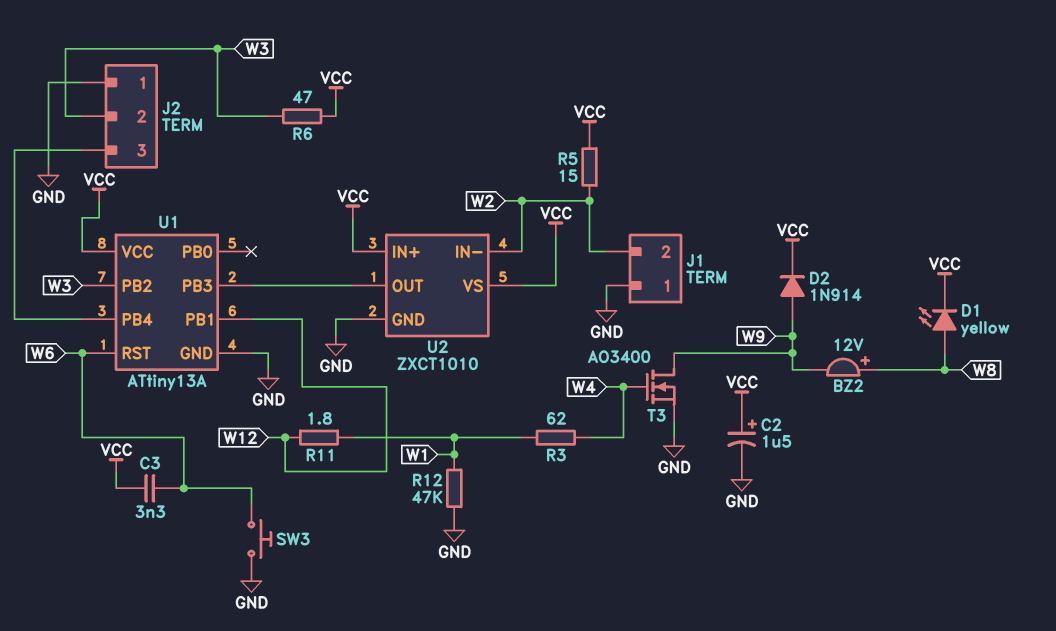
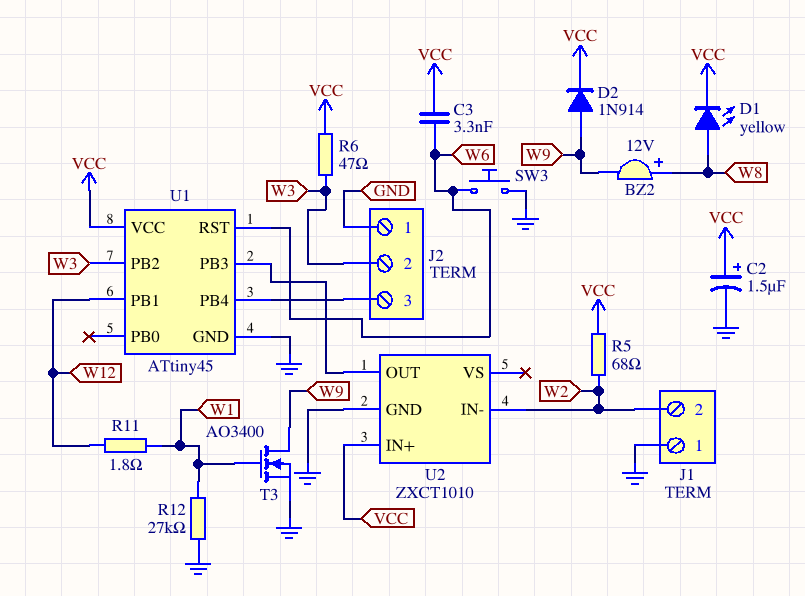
R3: 62 (W1, W4) -> none
R5: 15 (VCC, W2) -> 68 (VCC, W2)
R12: 47k (GND, W1) -> 27k (GND, W1)
T3: NMOS AO3400 (G W4, D W9, S GND) -> NMOS AO3400 (G W1, D W9, S GND)
U1: ATtiny13A -> ATtiny45
U2 pin VS: VCC -> none

